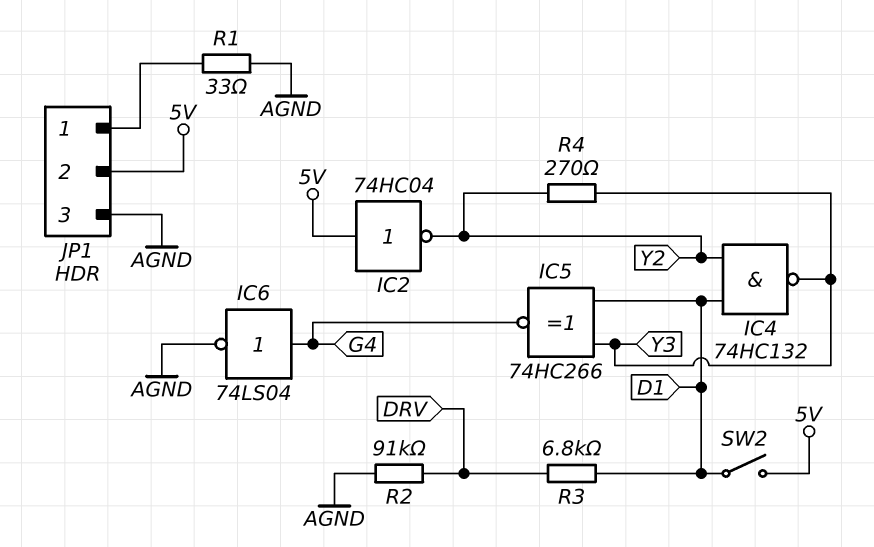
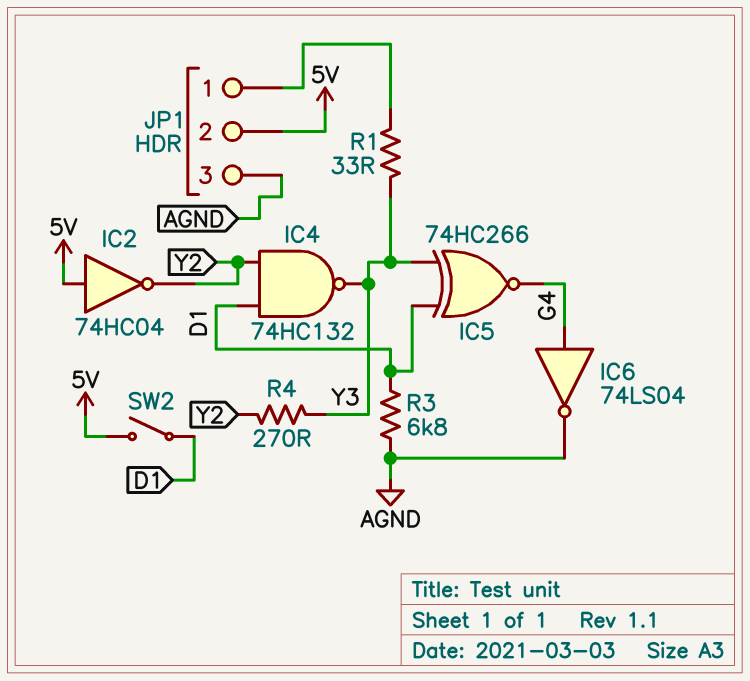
R1: 33 (AGND, JP1/1) -> 33 (JP1/1, Y3)
R2: 91k (AGND, DRV) -> none
R3: 6.8k (D1, DRV) -> 6.8k (AGND, D1)

